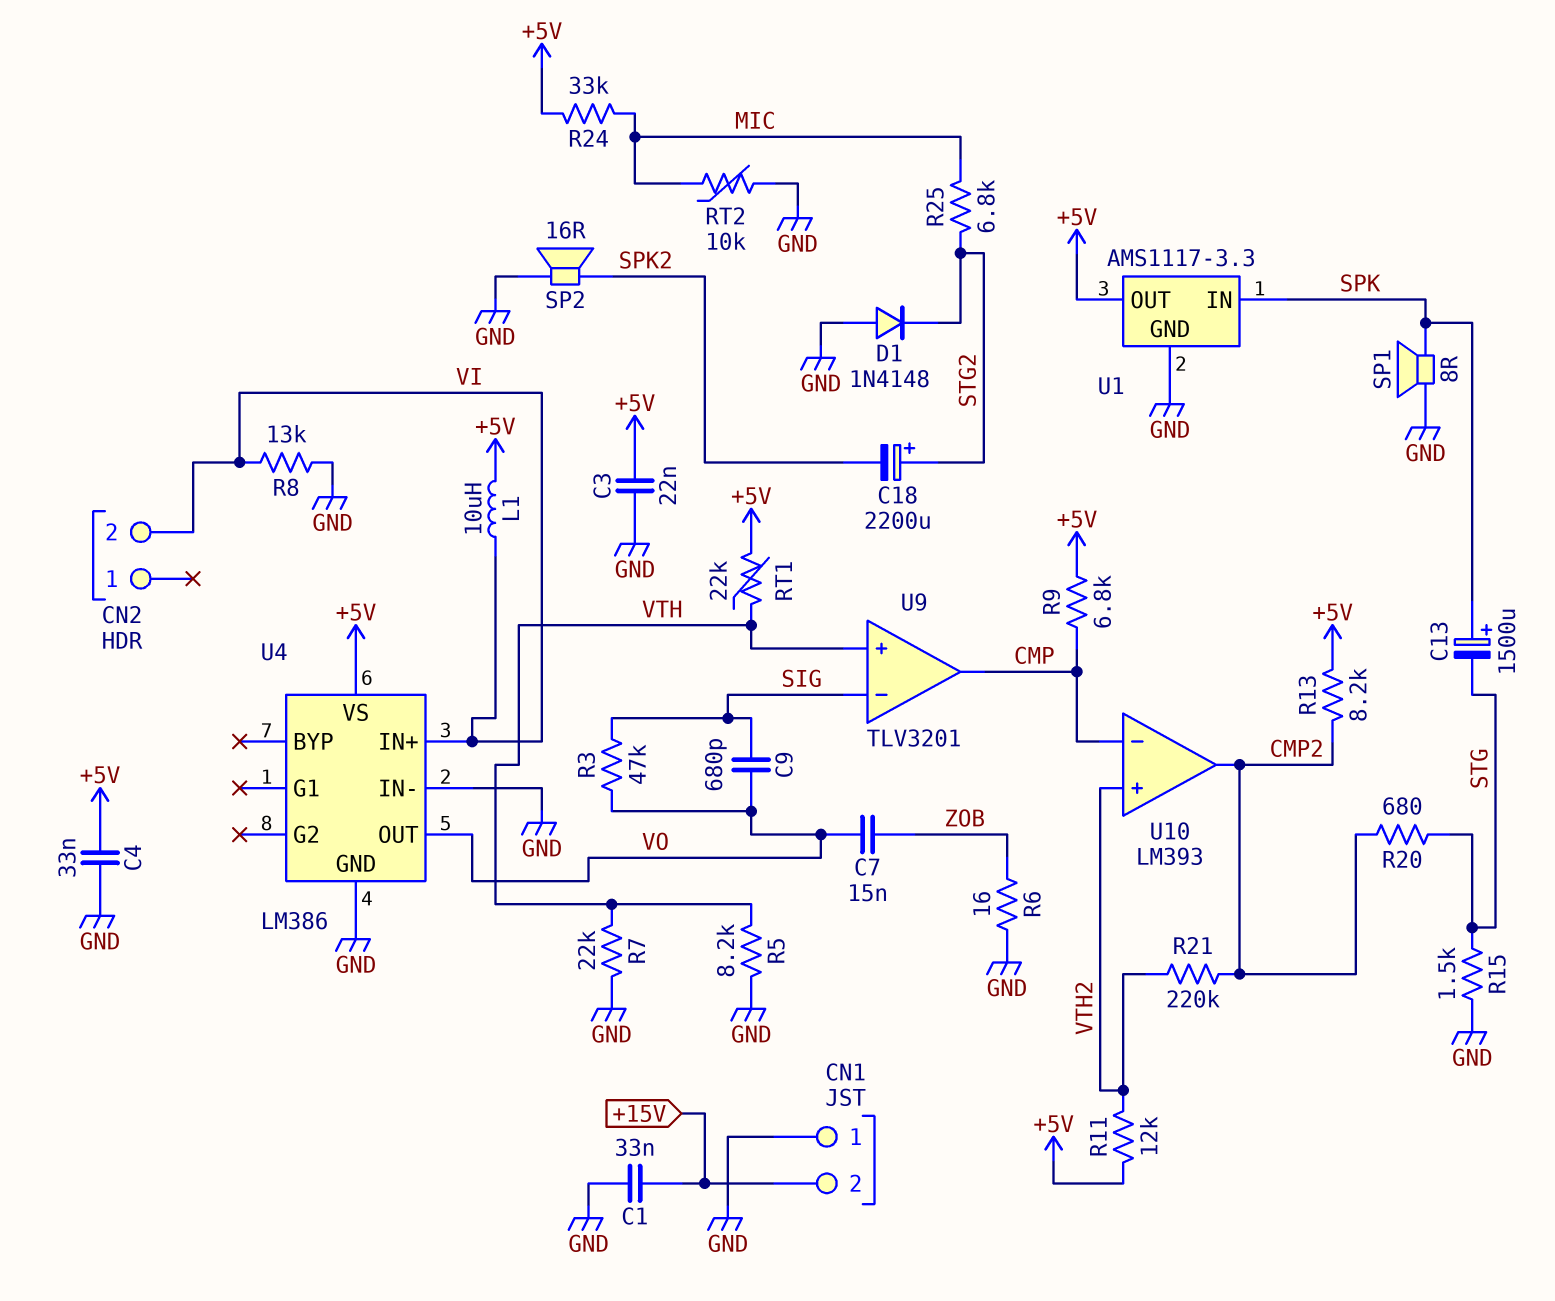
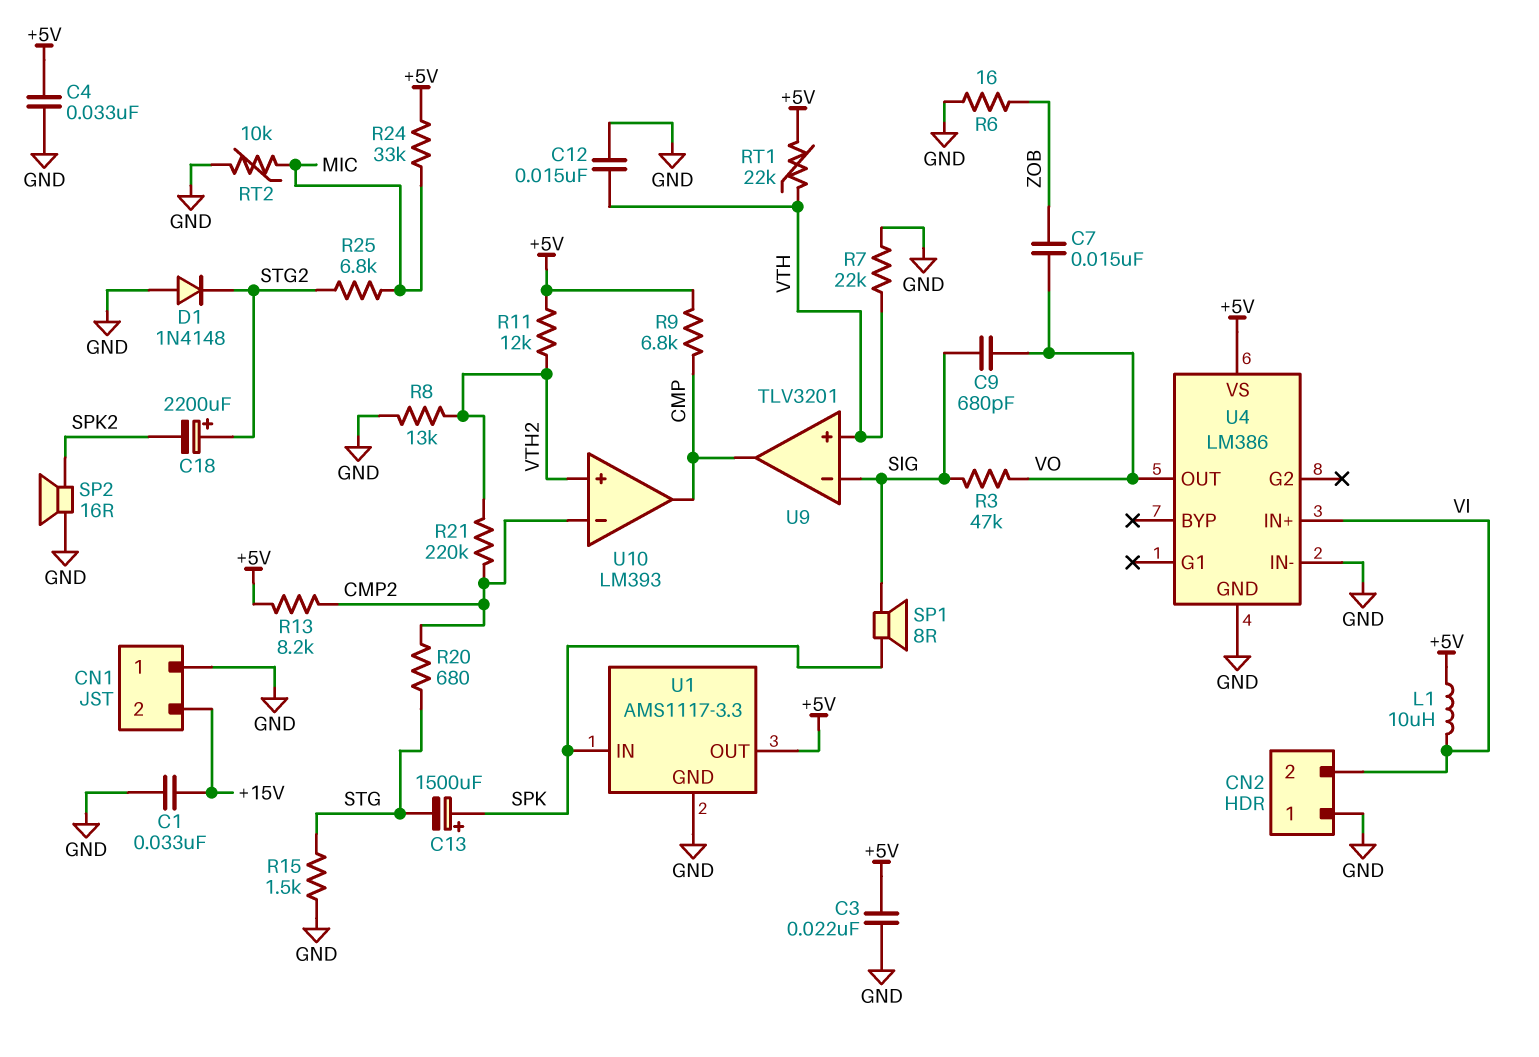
C12: none -> 15nF (GND, VTH)
CN2 pin 1: none -> GND
R5: 8.2k (GND, VTH) -> none
R8: 13k (GND, VI) -> 13k (GND, VTH2)
SP1: speaker 8R (GND, SPK) -> speaker 8R (SIG, SPK)
U10 pin in-: CMP -> CMP2
U10 pin out: CMP2 -> CMP

